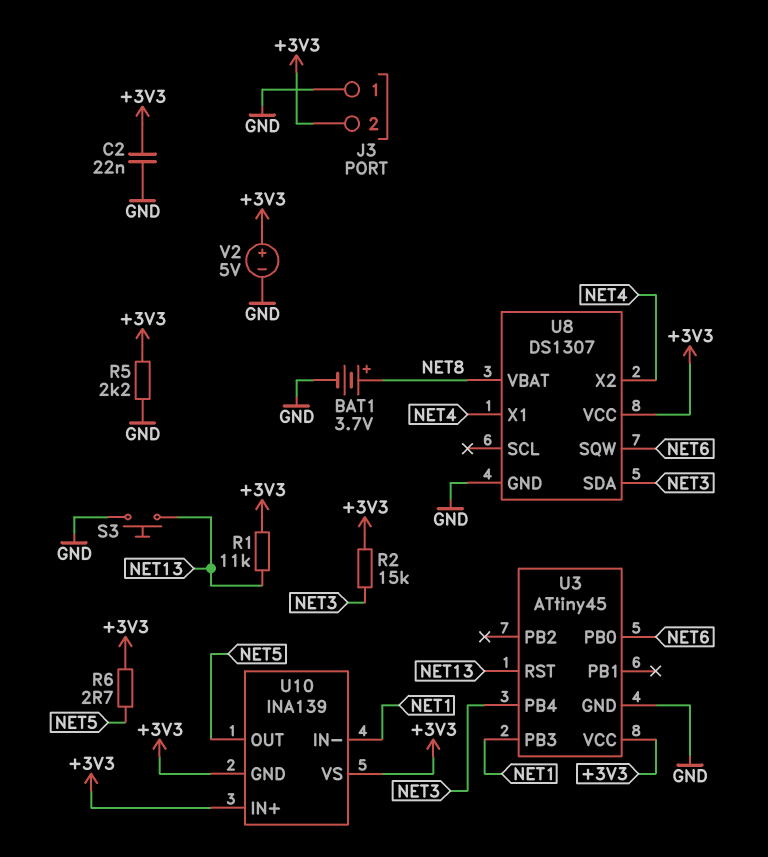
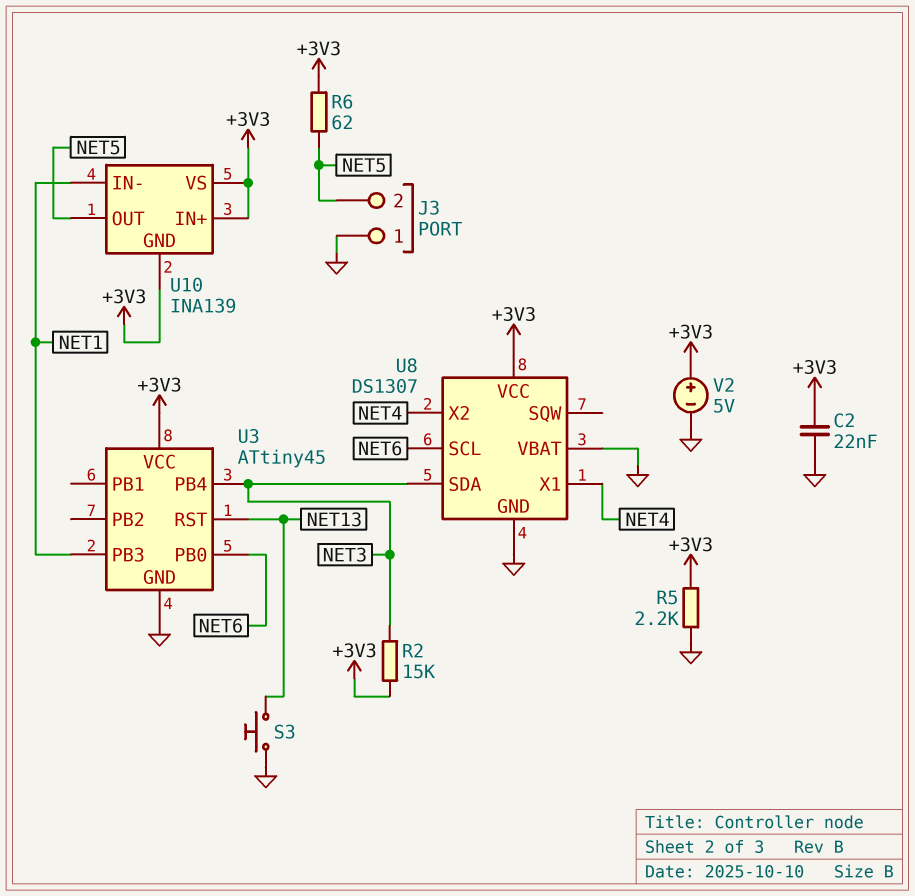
BAT1: 3.7V (plus NET8, minus GND) -> none
J3 pin 2: +3V3 -> NET5
R1: 11k (+3V3, NET13) -> none
R6: 2.7 (+3V3, NET5) -> 62 (+3V3, NET5)
U8 pin SCL: none -> NET6
U8 pin SQW: NET6 -> none
U8 pin VBAT: NET8 -> GND

